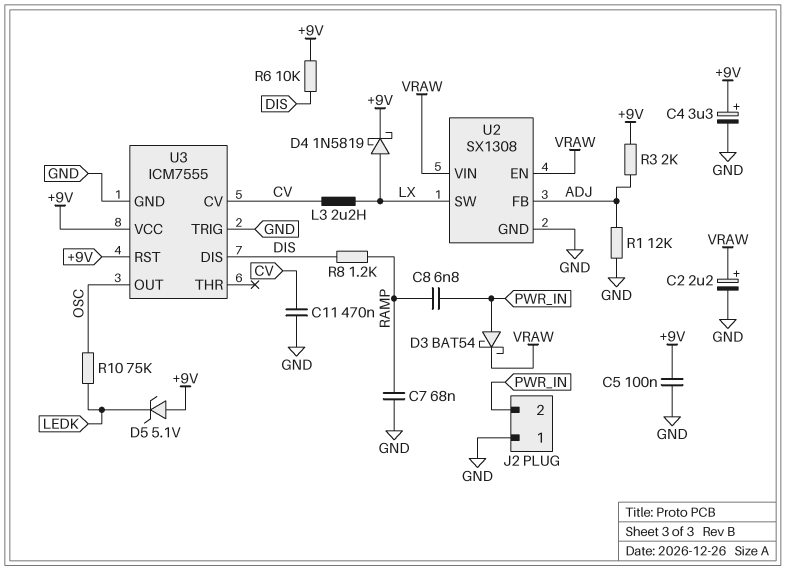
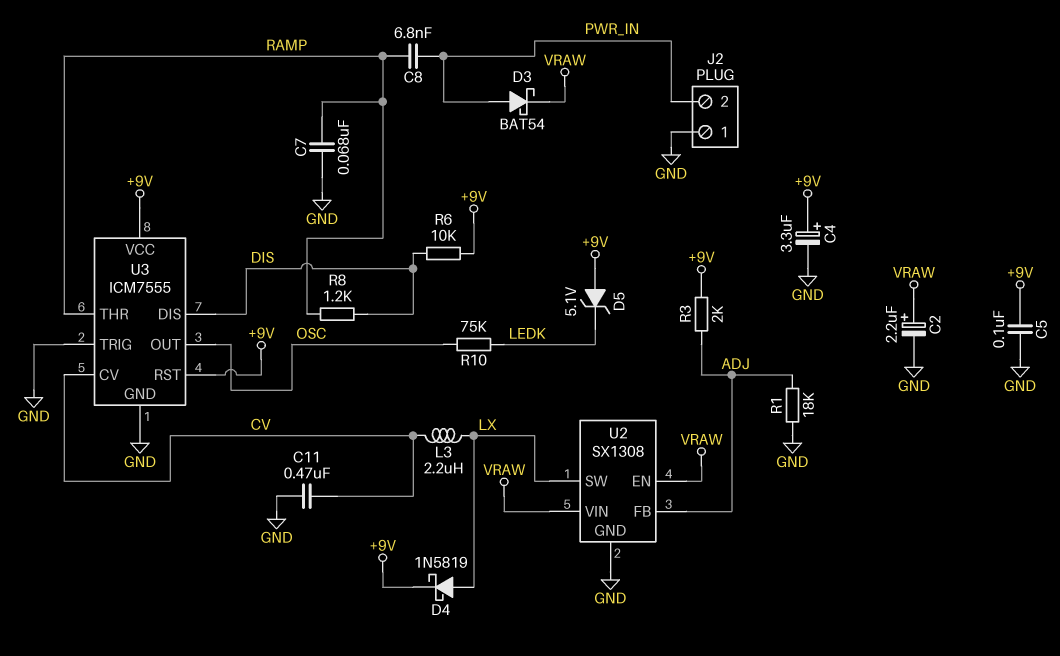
R1: 12k (ADJ, GND) -> 18k (ADJ, GND)
U3 pin THR: none -> RAMP

